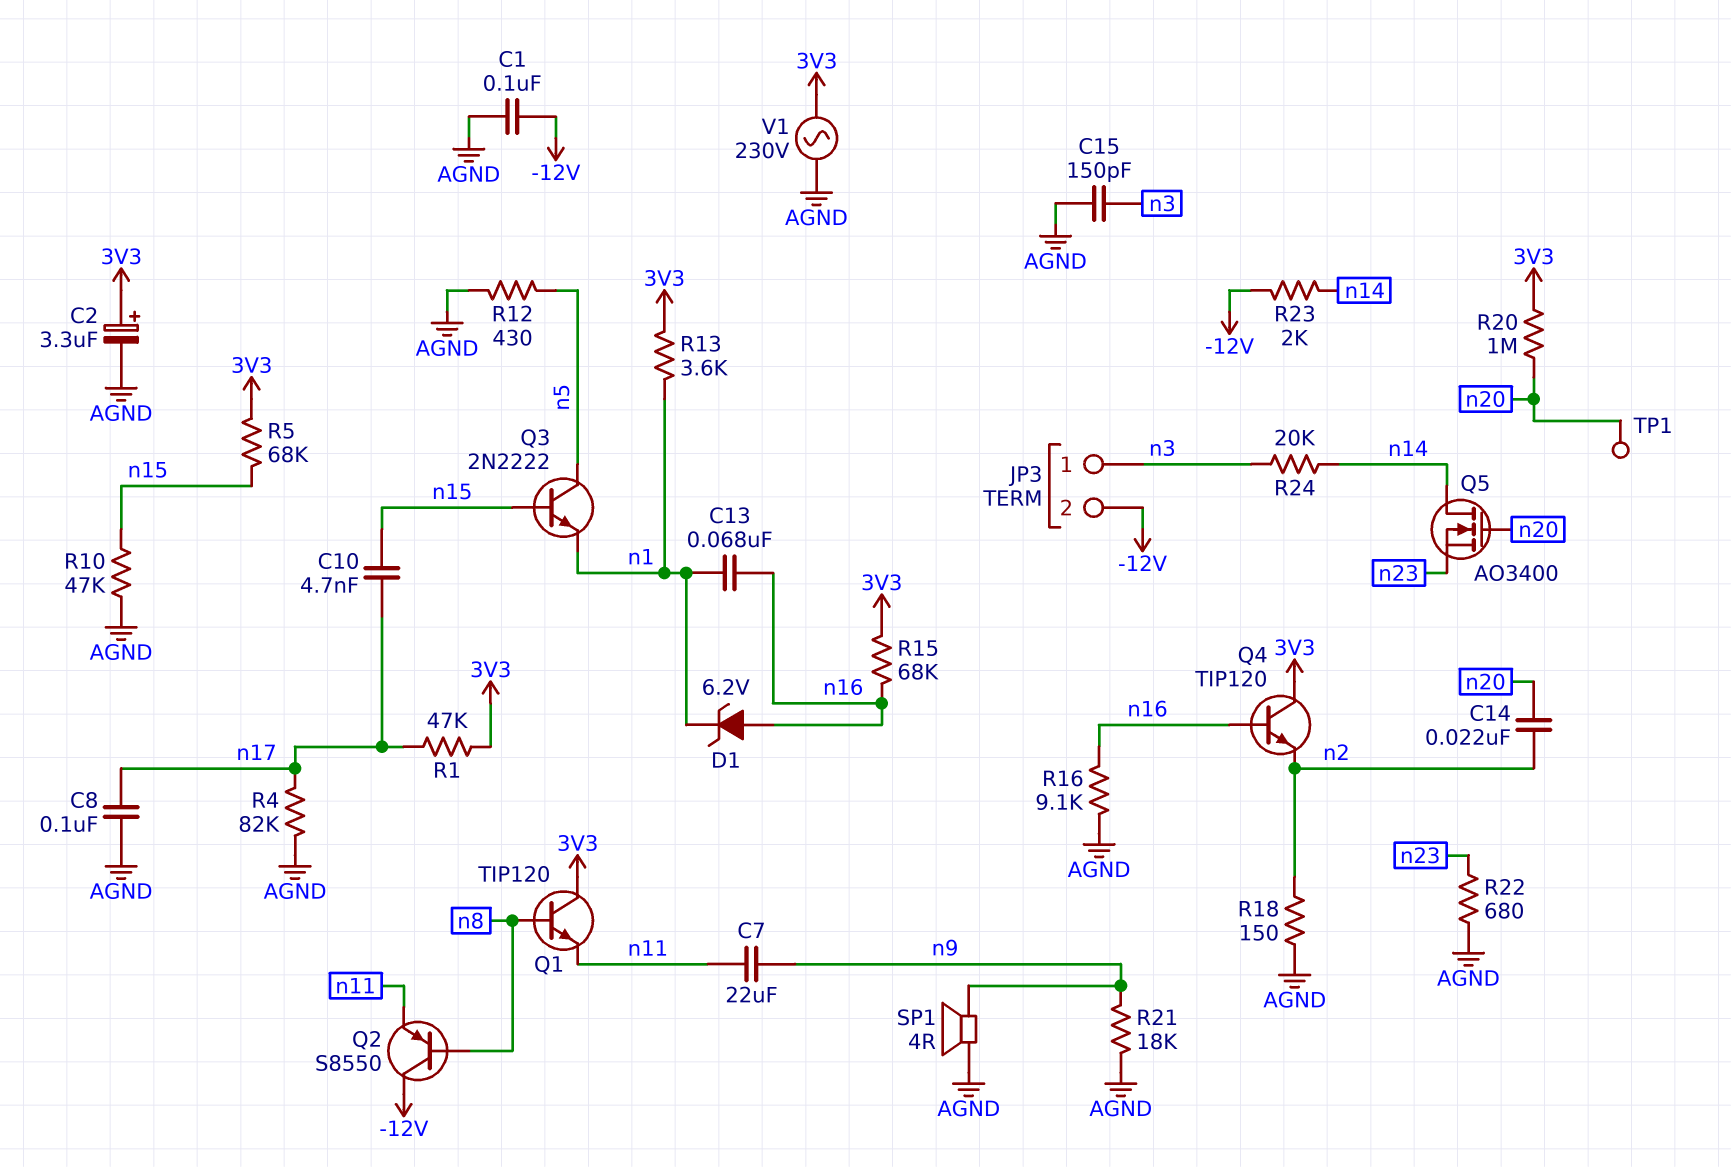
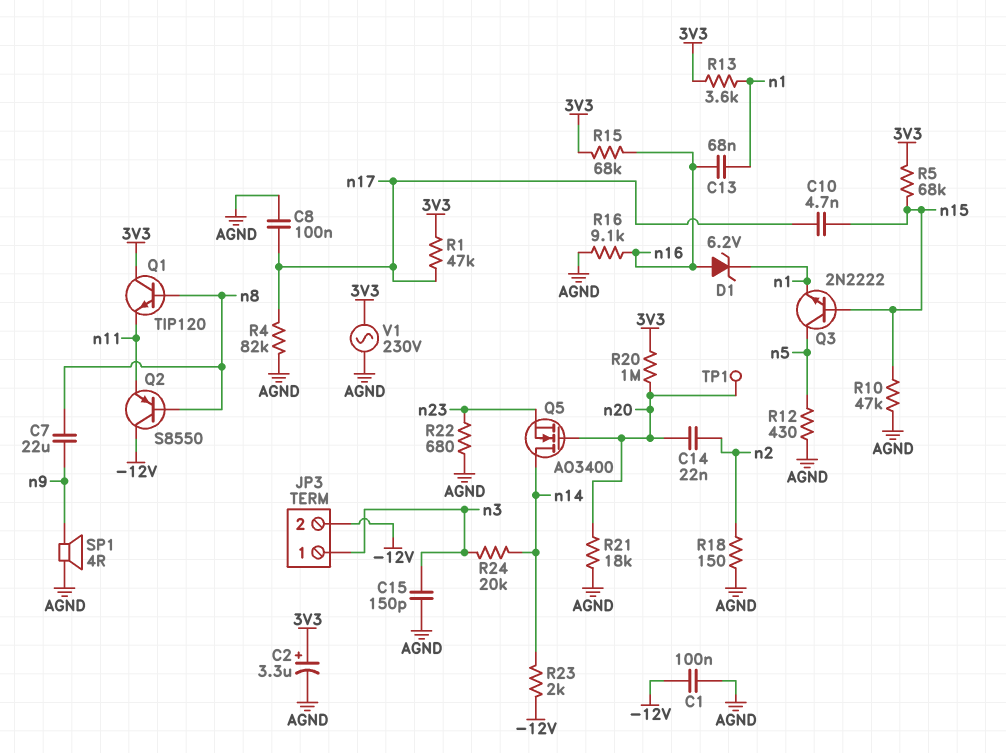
C7: 22uF (n9, n11) -> 22uF (n8, n9)
Q4: NPN TIP120 (B n16, C 3V3, E n2) -> none
R21: 18k (AGND, n9) -> 18k (AGND, n20)

